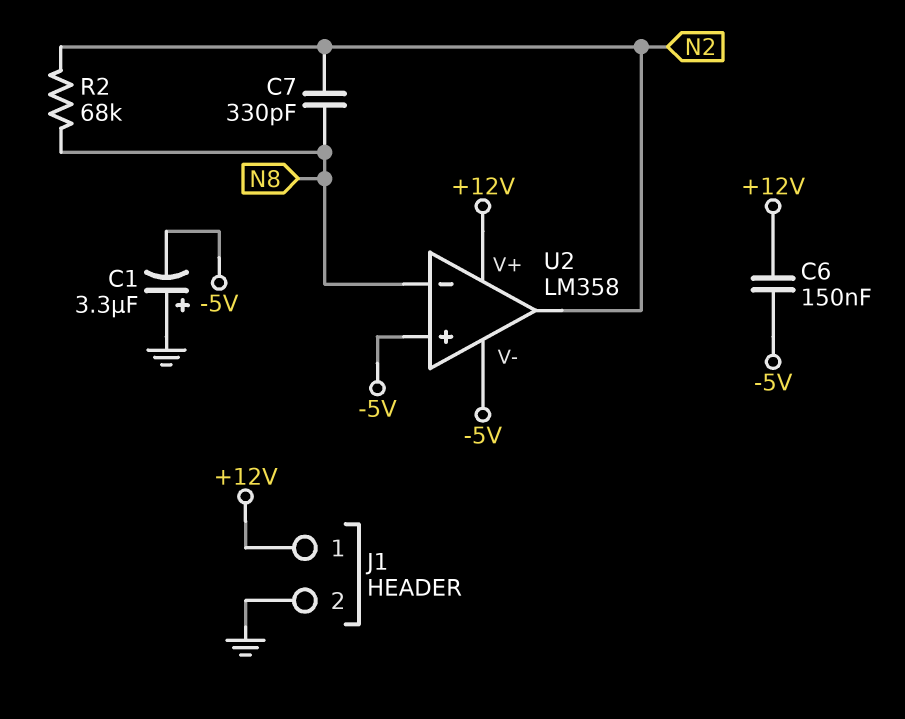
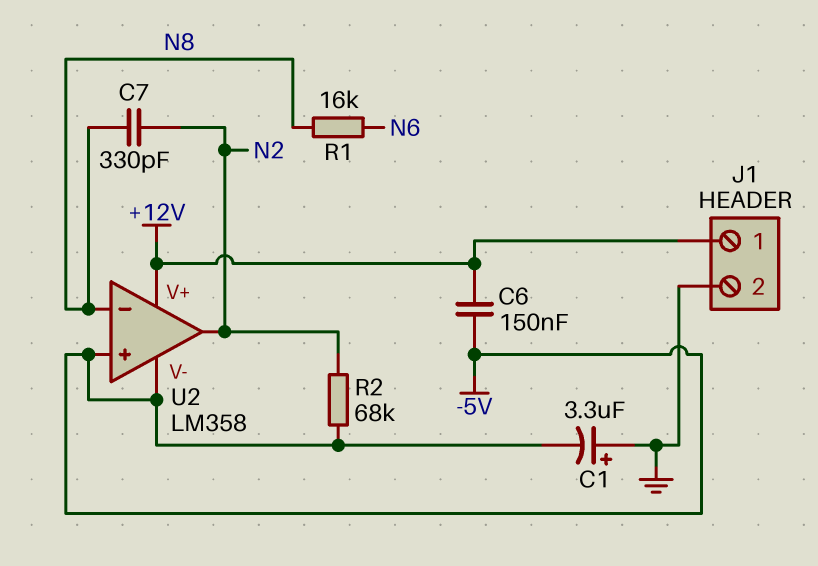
R1: none -> 16k (N6, N8)
R2: 68k (N2, N8) -> 68k (-5V, N2)

